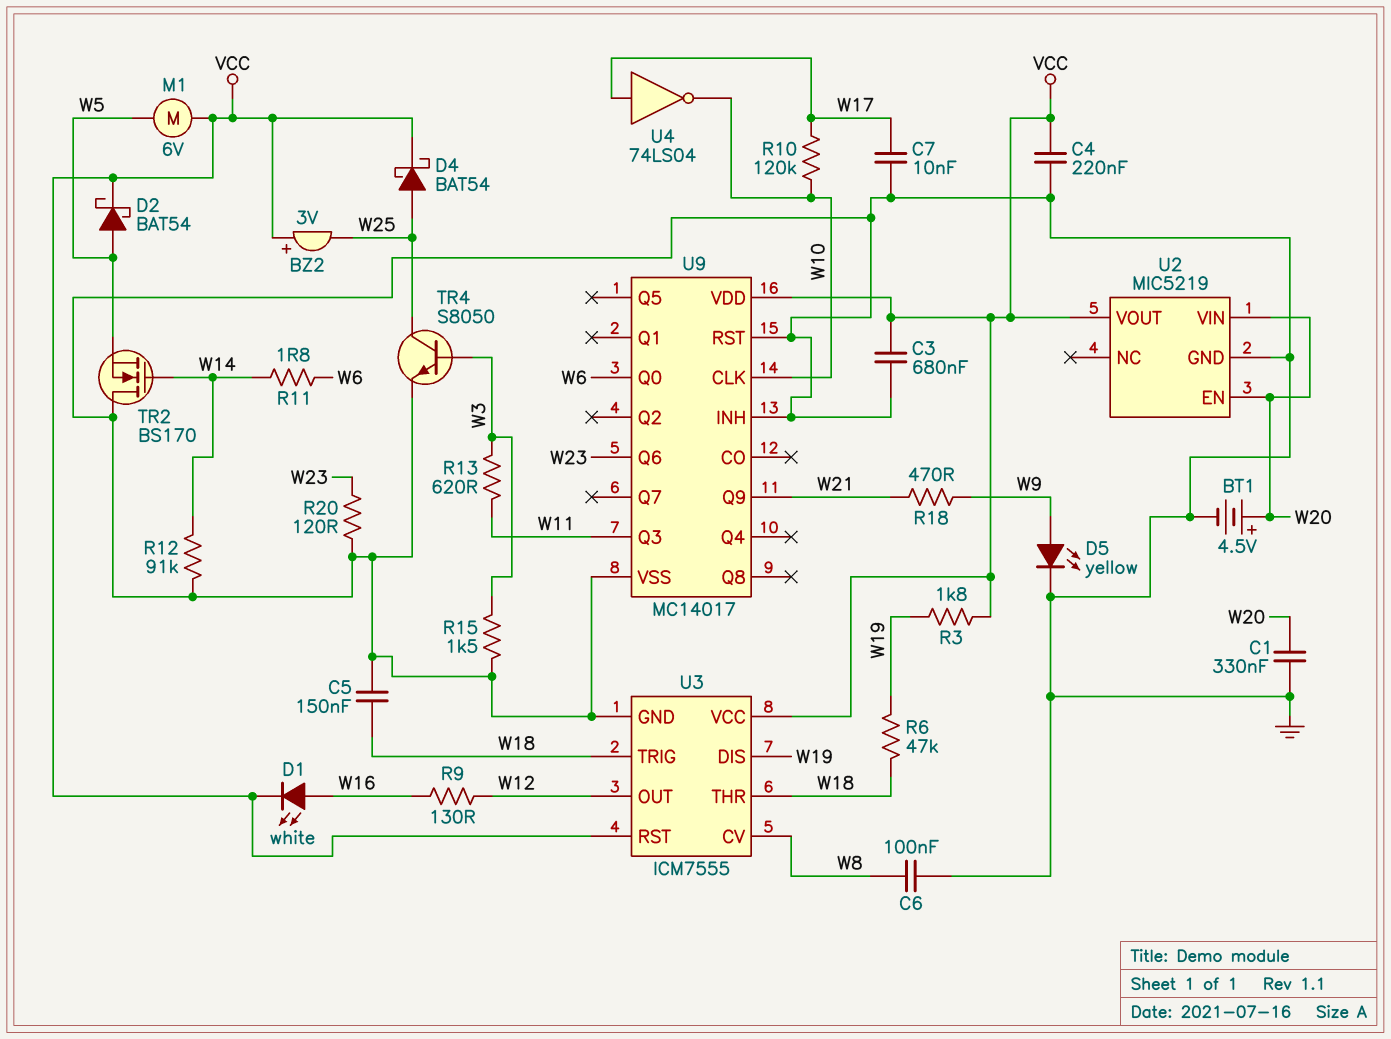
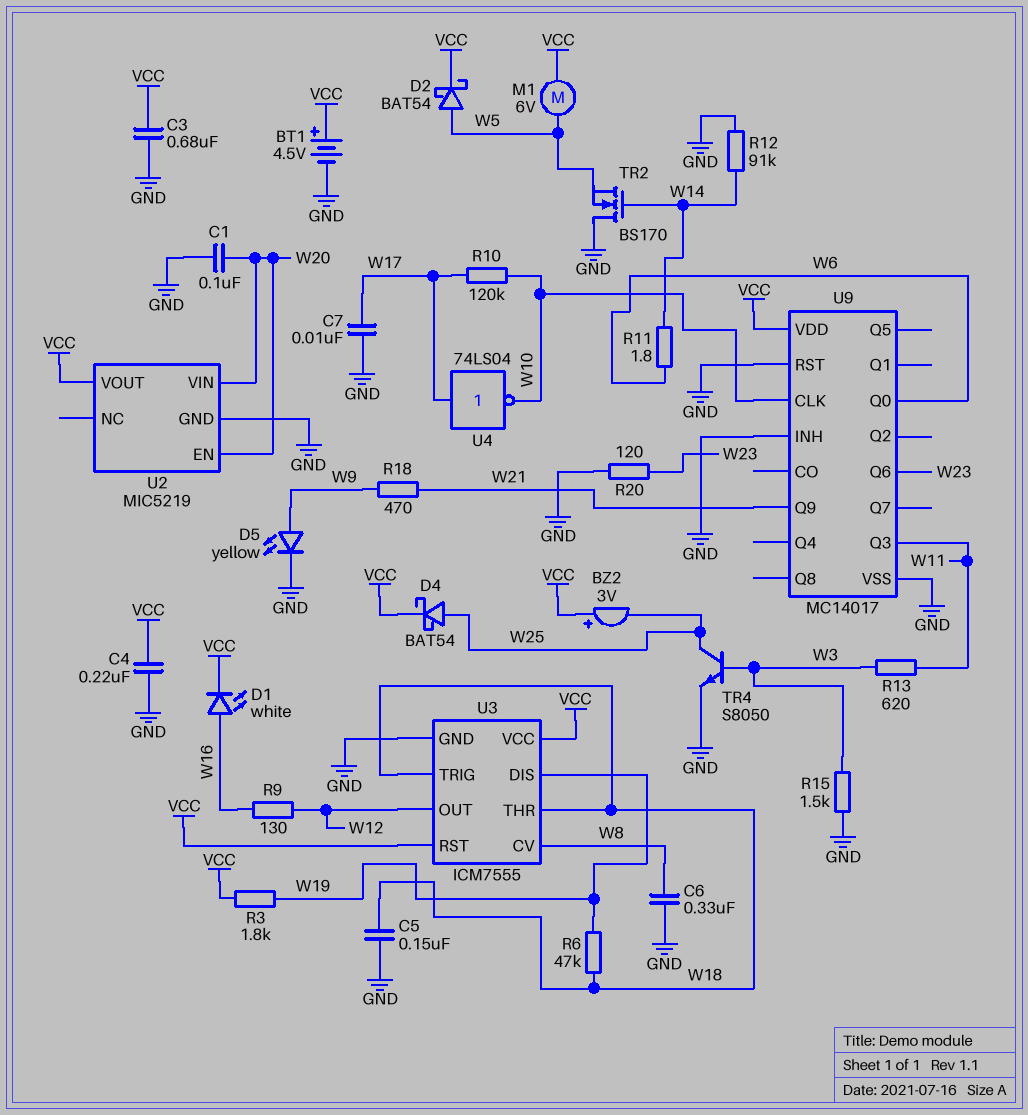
BT1: 4.5V (plus W20, minus GND) -> 4.5V (plus VCC, minus GND)
C1: 330nF (GND, W20) -> 100nF (GND, W20)
C6: 100nF (GND, W8) -> 330nF (GND, W8)

